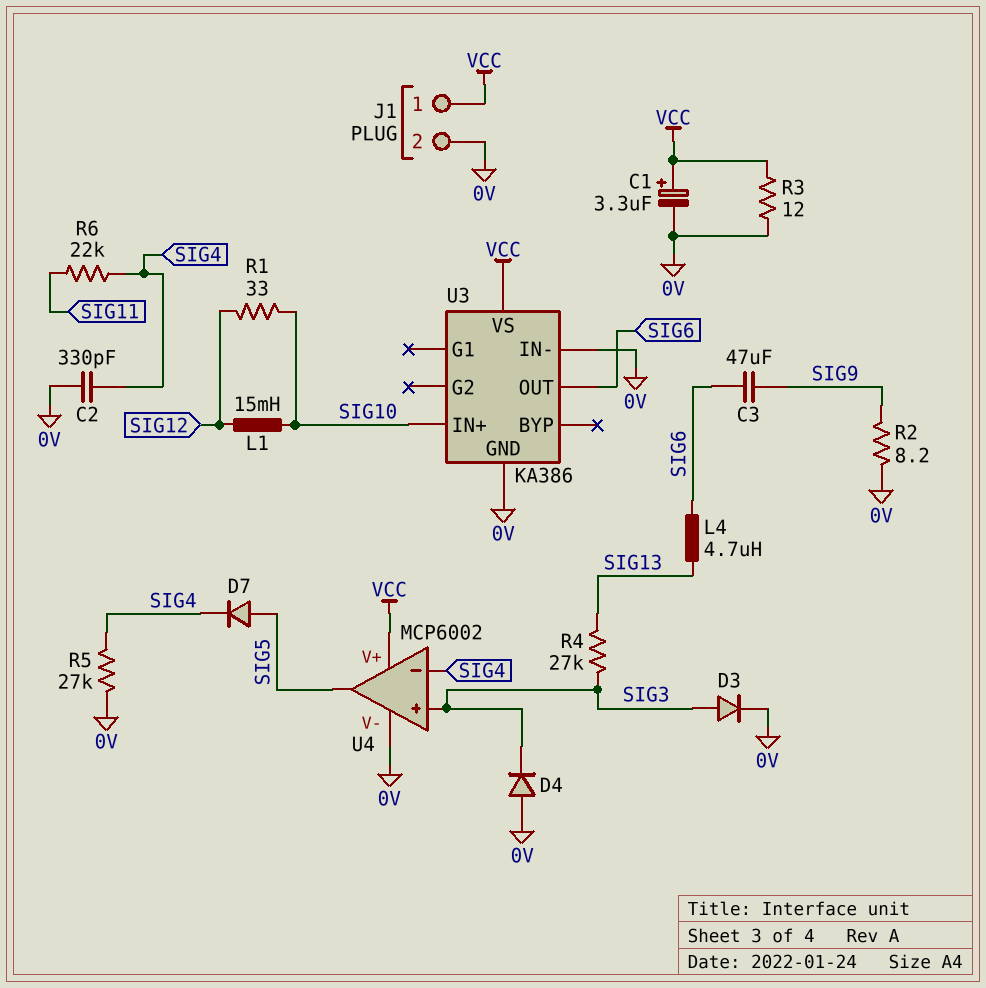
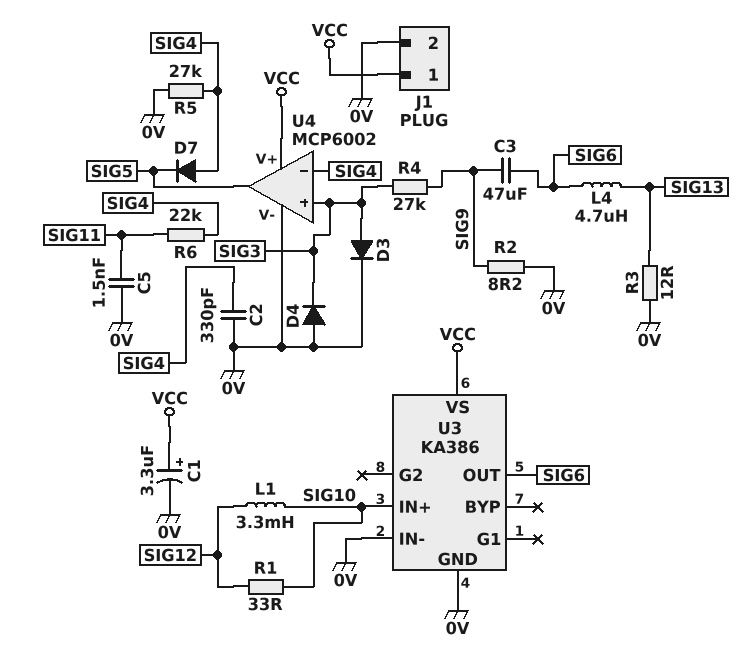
C5: none -> 1.5nF (0V, SIG11)
D7: diode (A SIG5, K SIG4) -> diode (A SIG4, K SIG5)
L1: 15mH (SIG10, SIG12) -> 3.3mH (SIG10, SIG12)
R3: 12 (0V, VCC) -> 12 (0V, SIG13)
R4: 27k (SIG3, SIG13) -> 27k (SIG3, SIG9)

